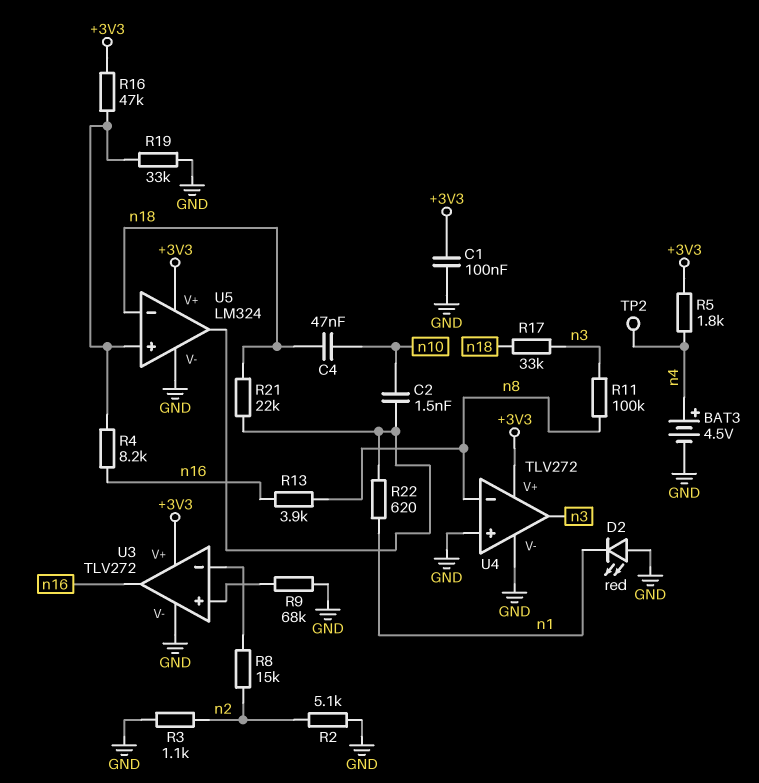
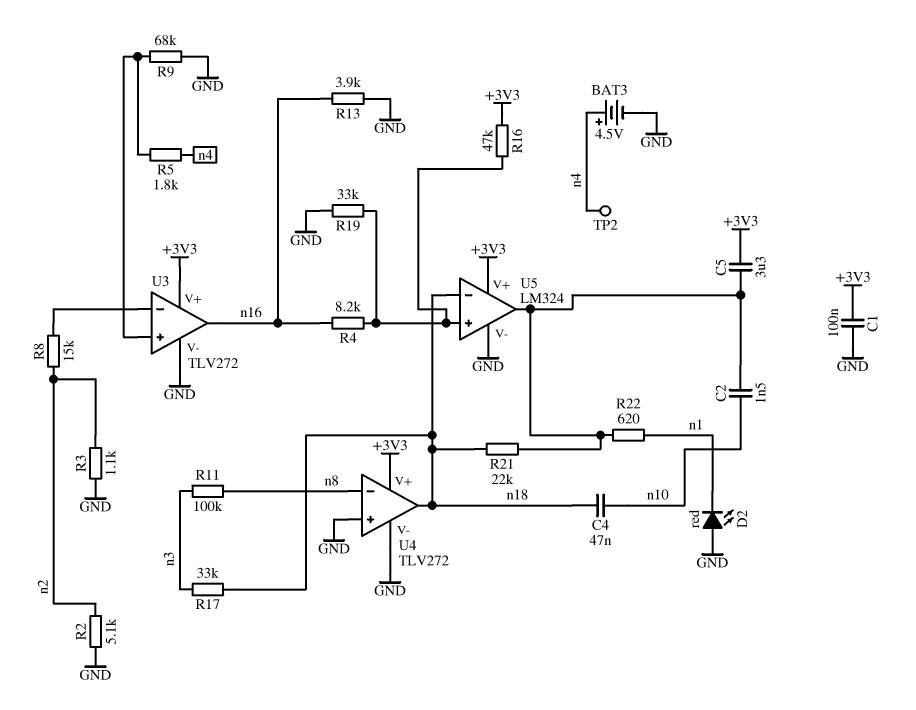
C5: none -> 3.3uF (+3V3, U5/out)
R5: 1.8k (+3V3, n4) -> 1.8k (U3/in+, n4)
R13: 3.9k (n8, n16) -> 3.9k (GND, n16)
U4 pin out: n3 -> n18

